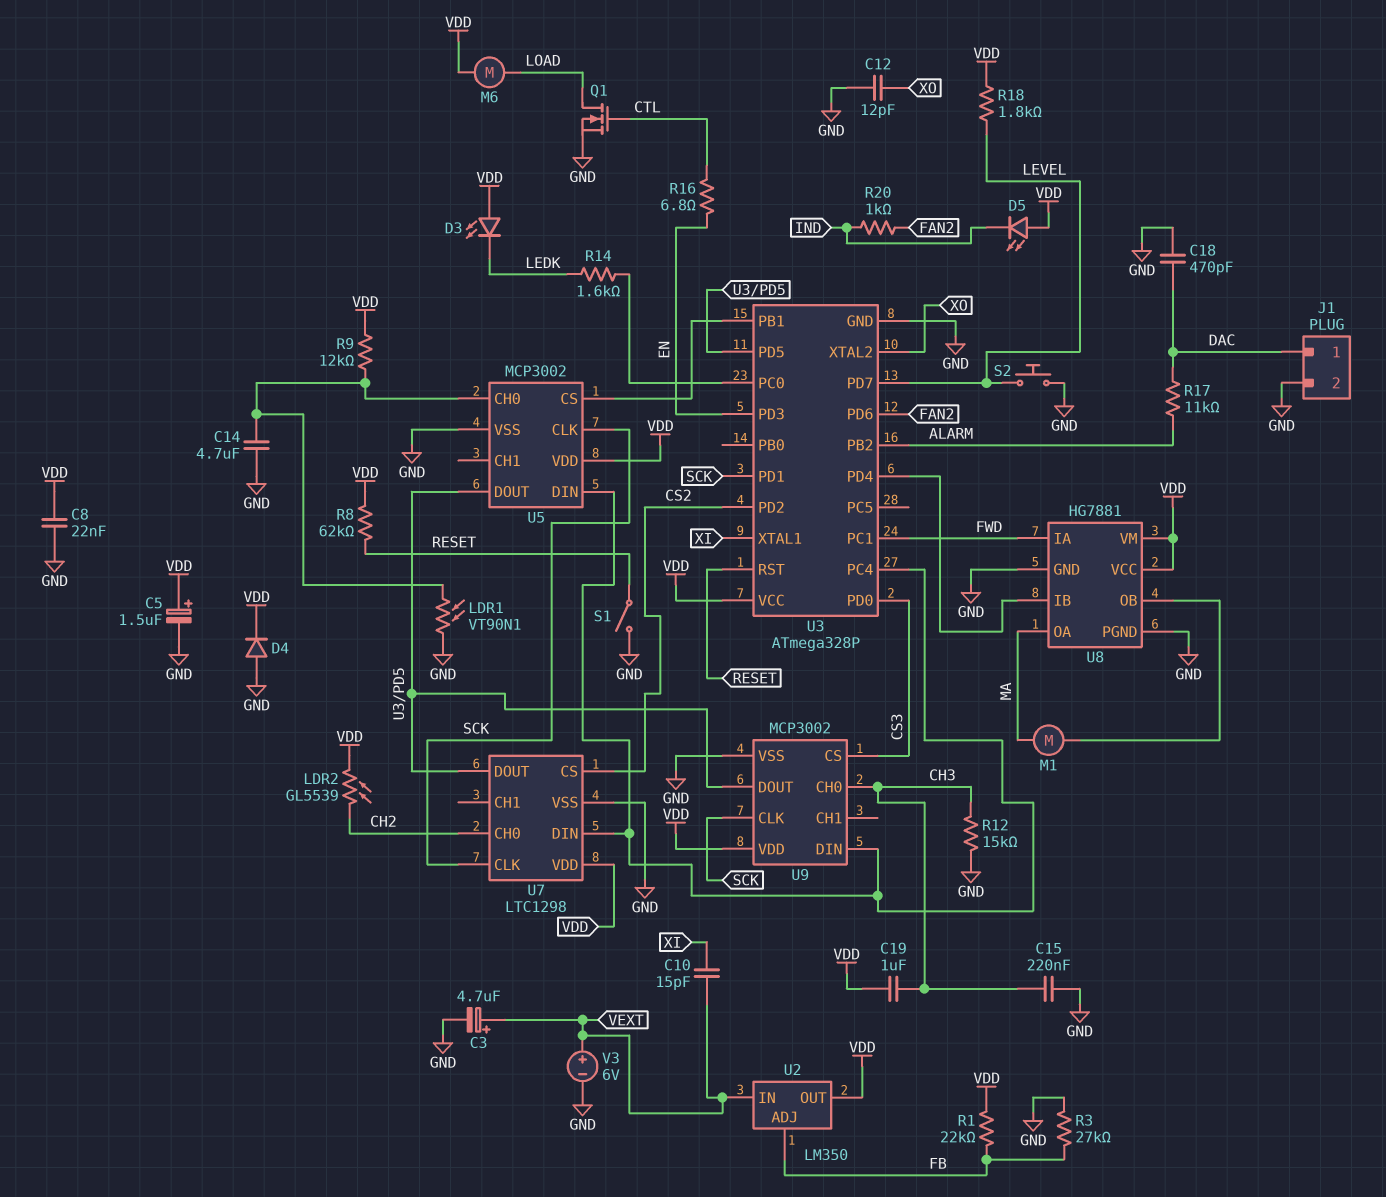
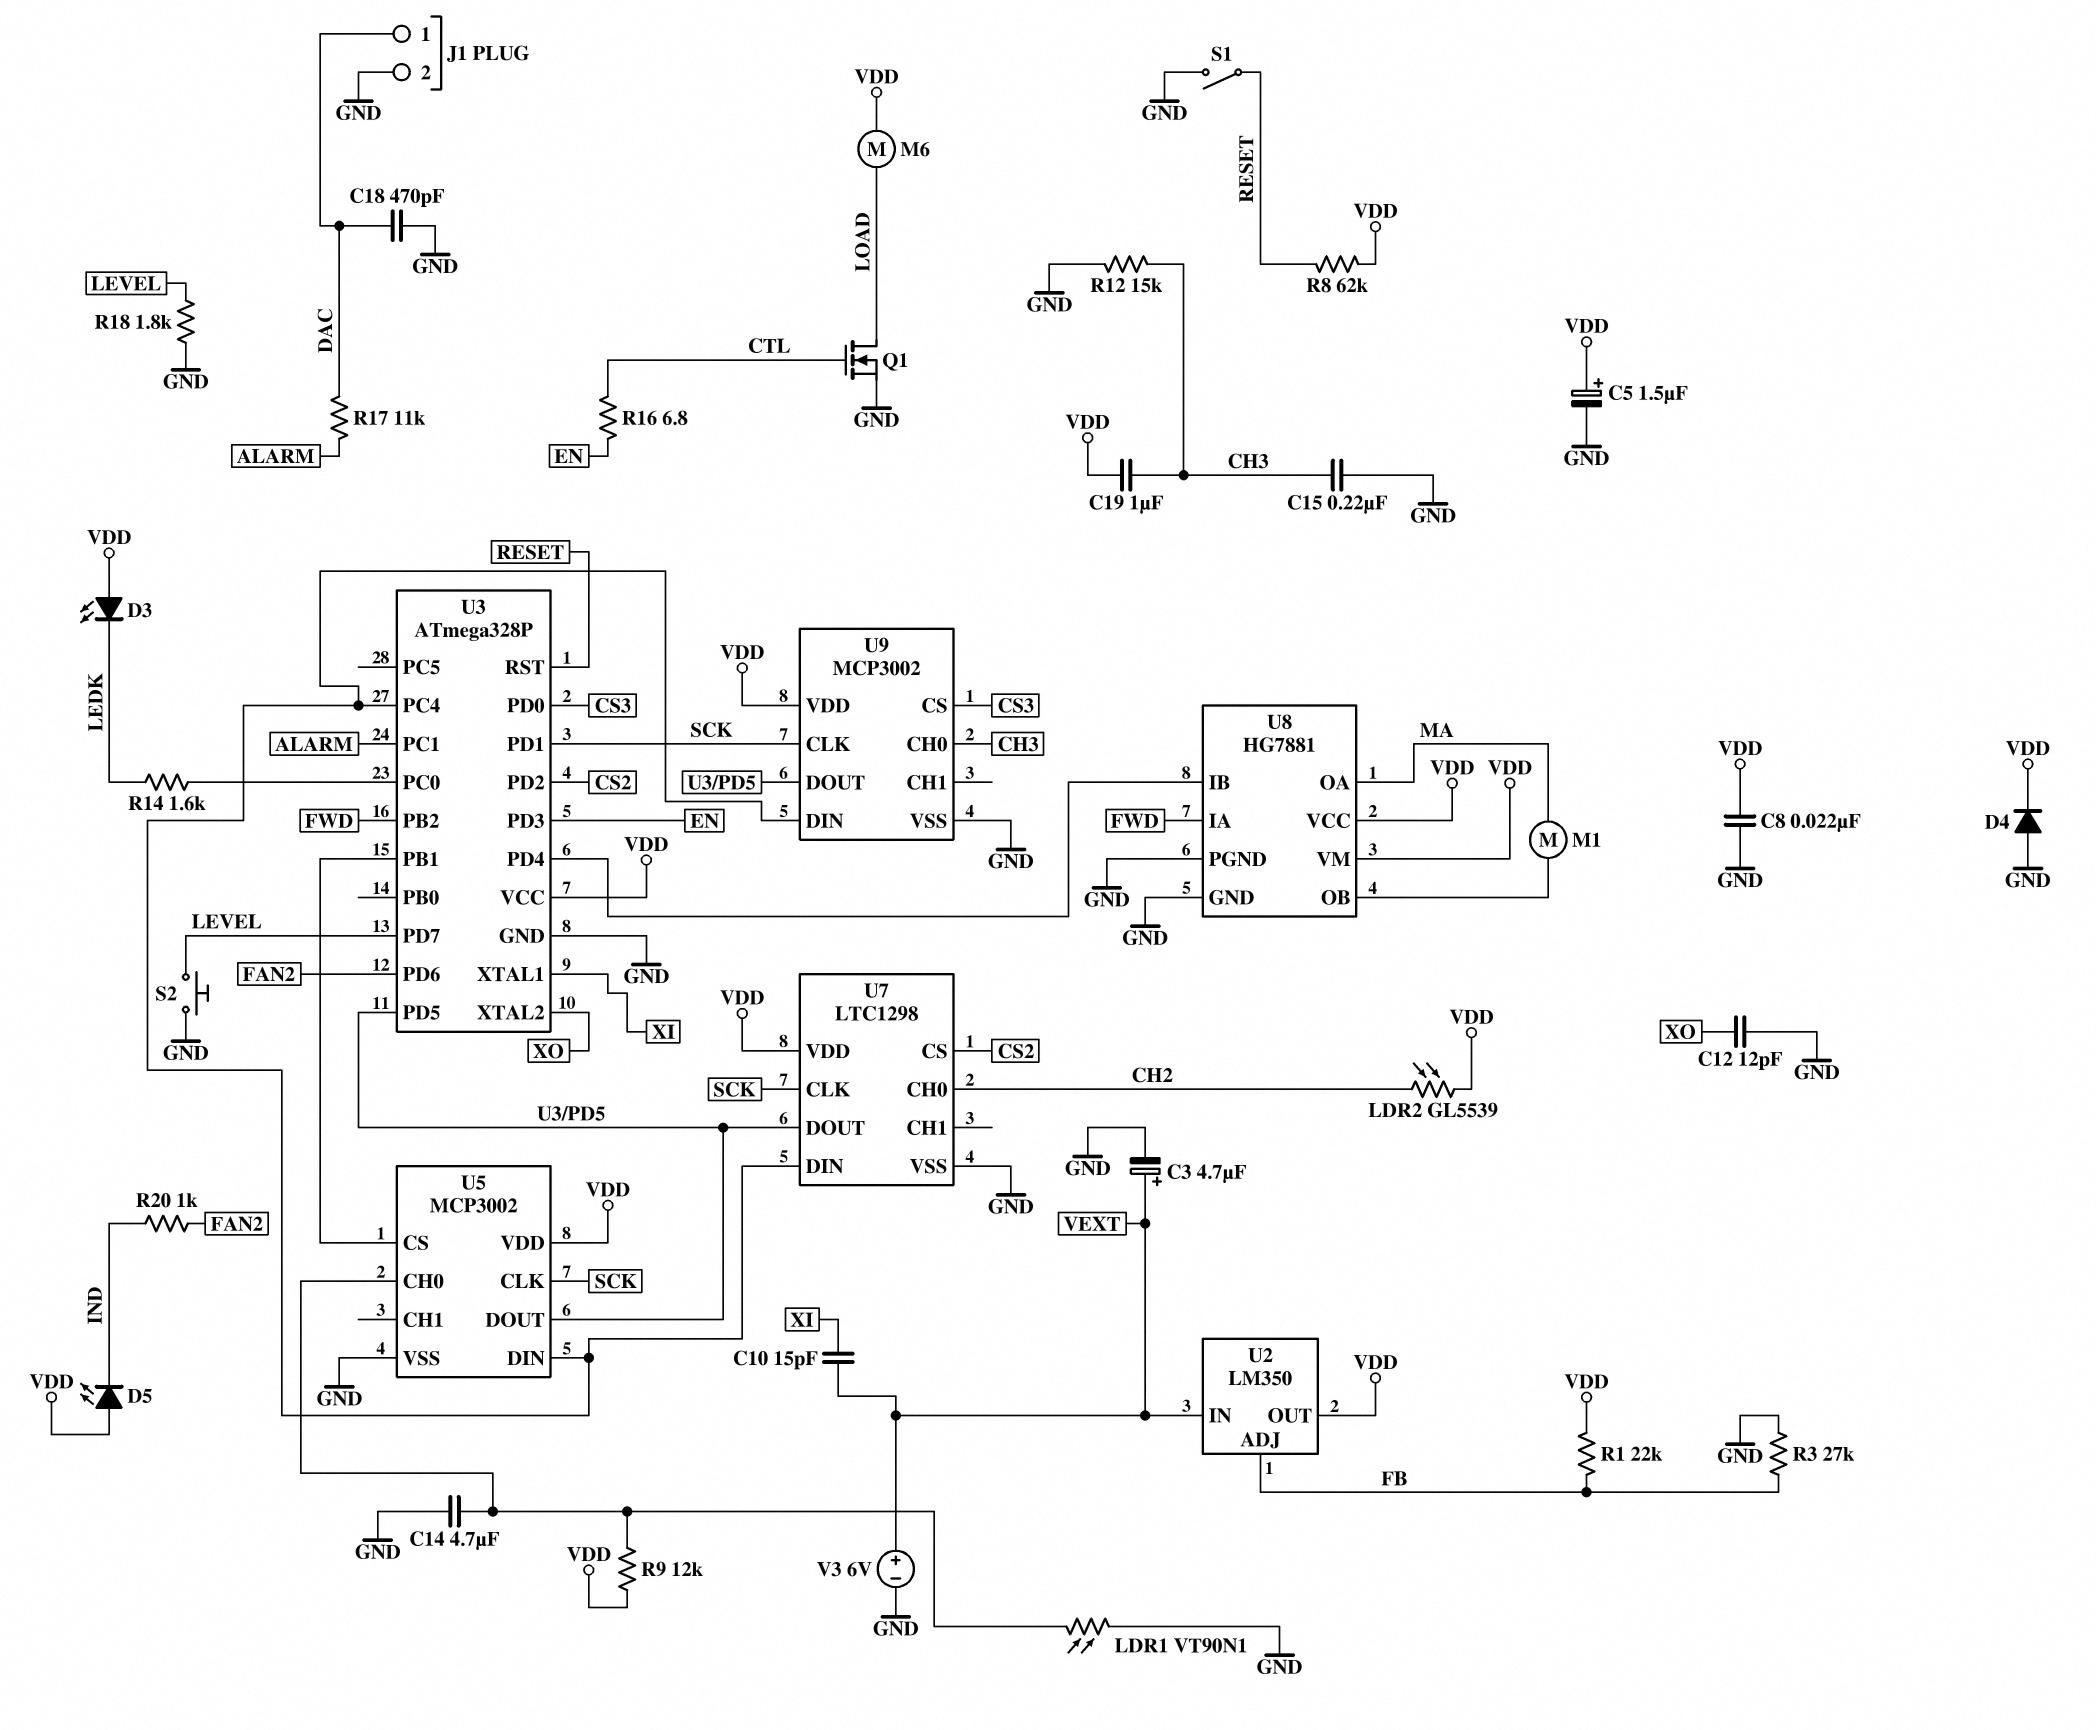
R18: 1.8k (LEVEL, VDD) -> 1.8k (GND, LEVEL)
U3 pin PB2: ALARM -> FWD
U3 pin PC1: FWD -> ALARM

